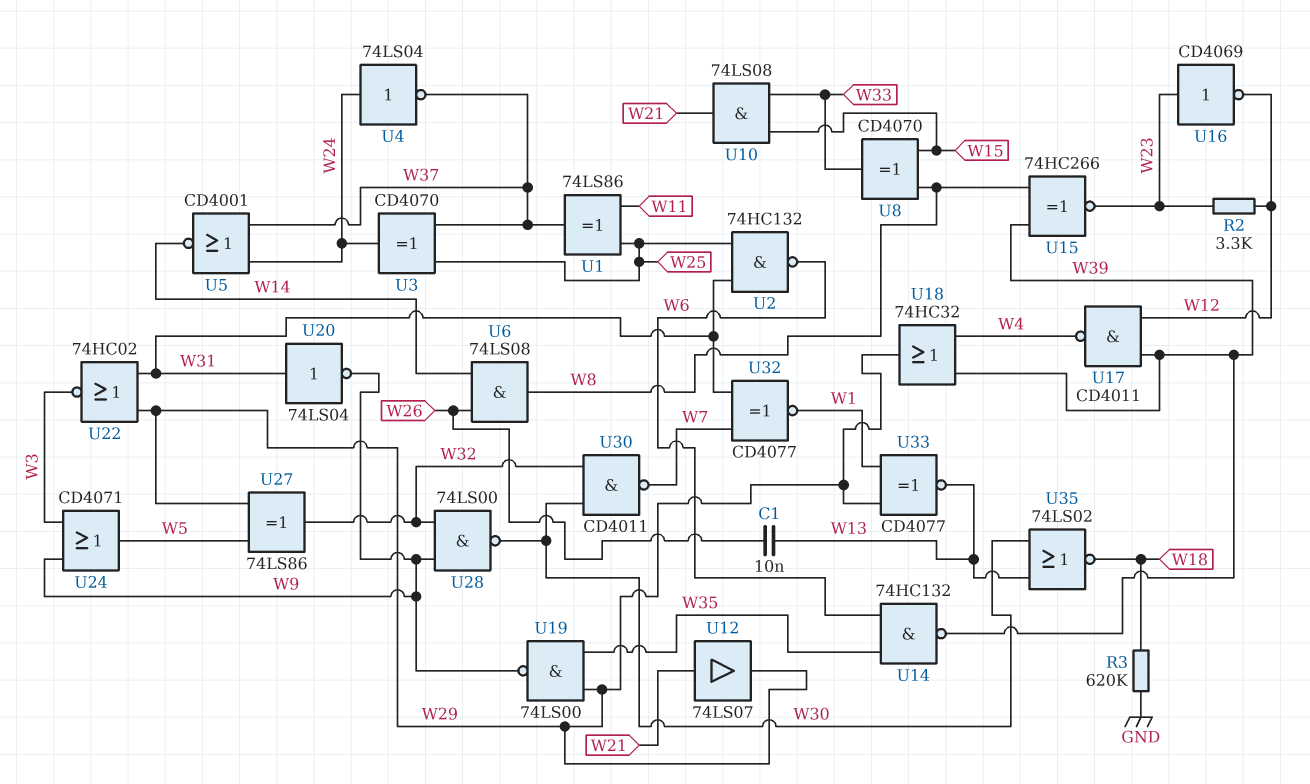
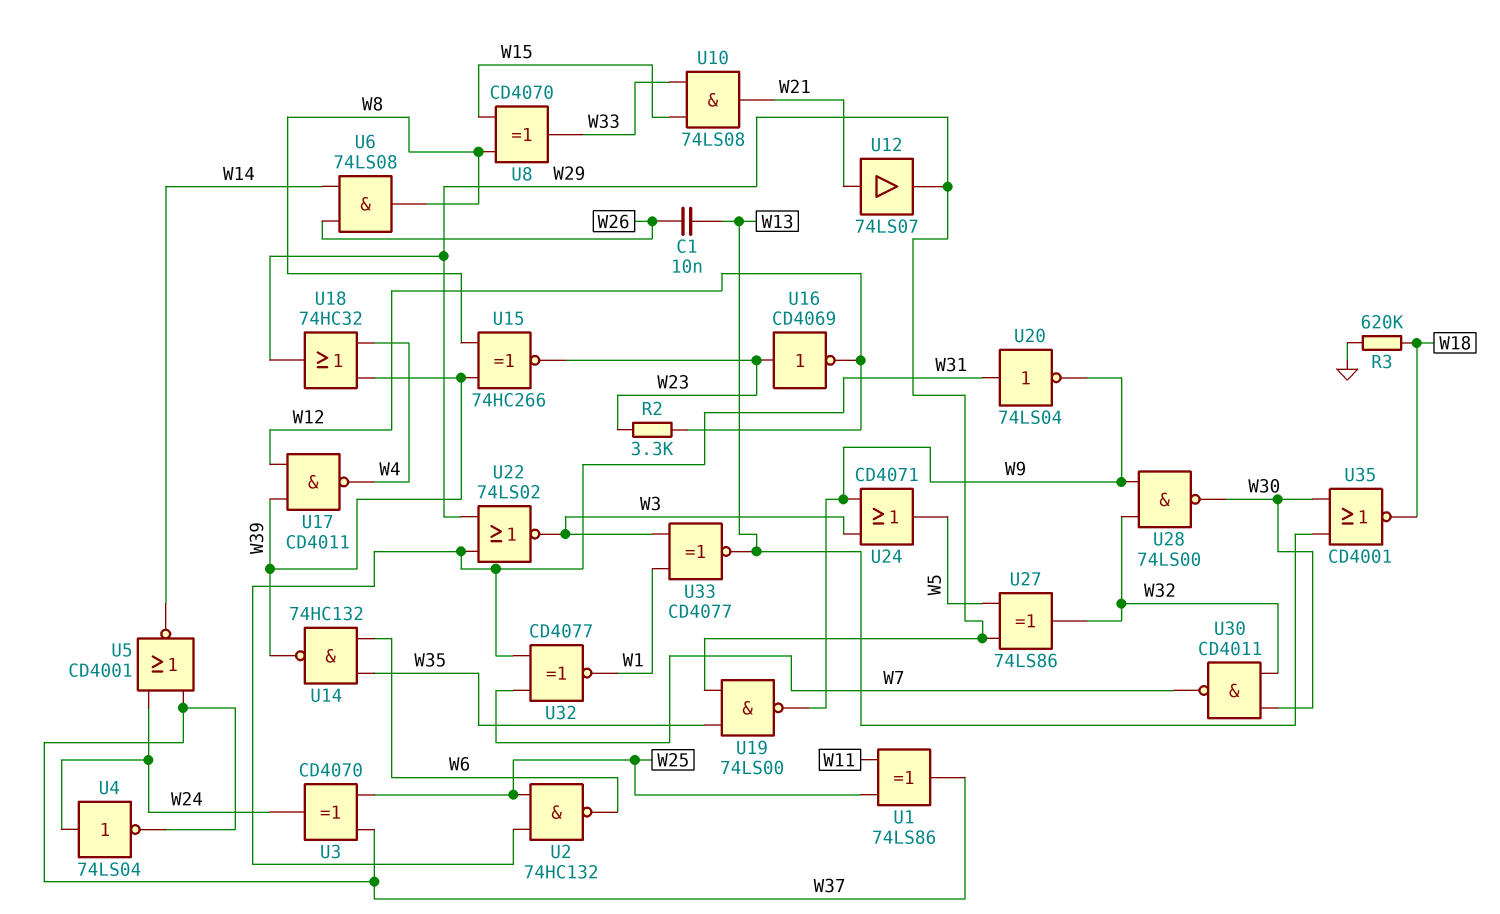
U22: NOR 74HC02 (in W29, in W31, out W3) -> NOR 74LS02 (in W29, in W31, out W3)
U33: XNOR CD4077 (in W1, in W29, out W13) -> XNOR CD4077 (in W1, in W3, out W13)
U35: NOR 74LS02 (in W13, in W30, out W18) -> NOR CD4001 (in W13, in W30, out W18)

